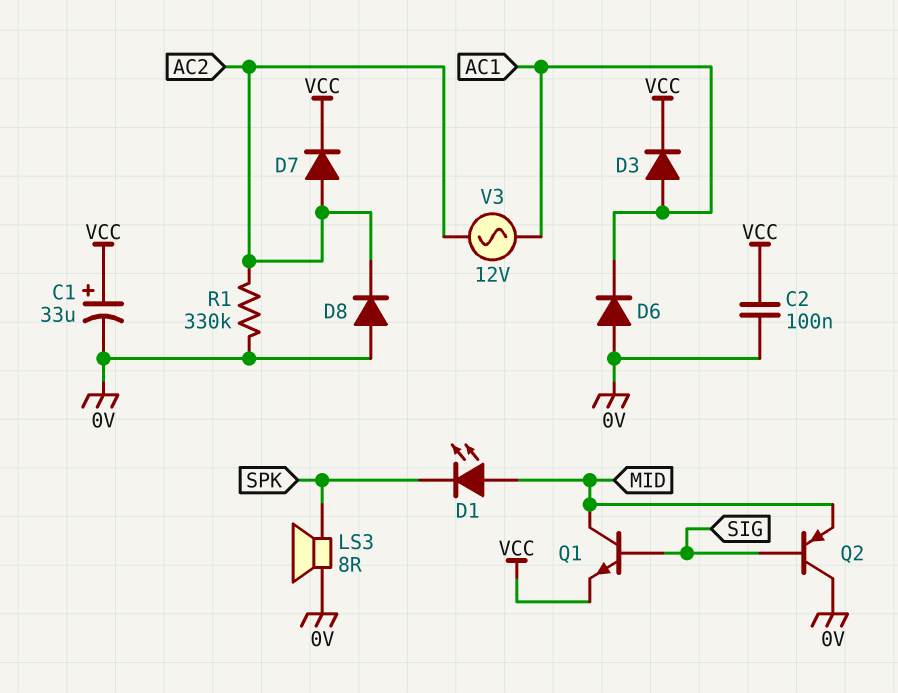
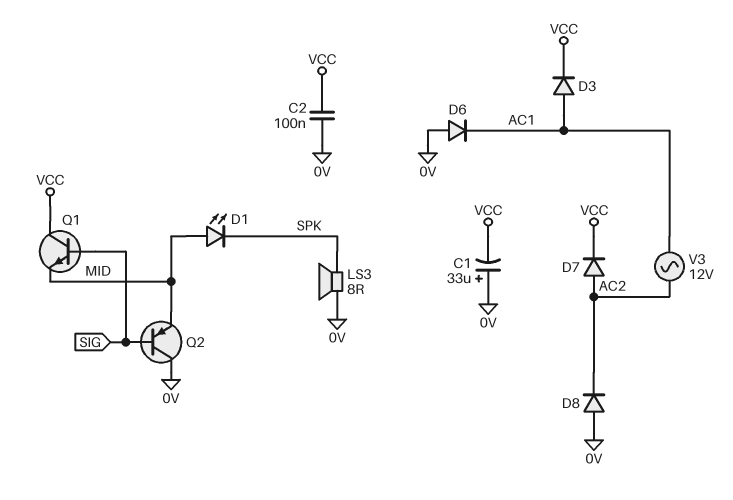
C1: 33uF (plus VCC, minus 0V) -> 33uF (plus 0V, minus VCC)
Q1: NPN (B SIG, C MID, E VCC) -> NPN (B SIG, C VCC, E MID)
R1: 330k (0V, AC2) -> none

